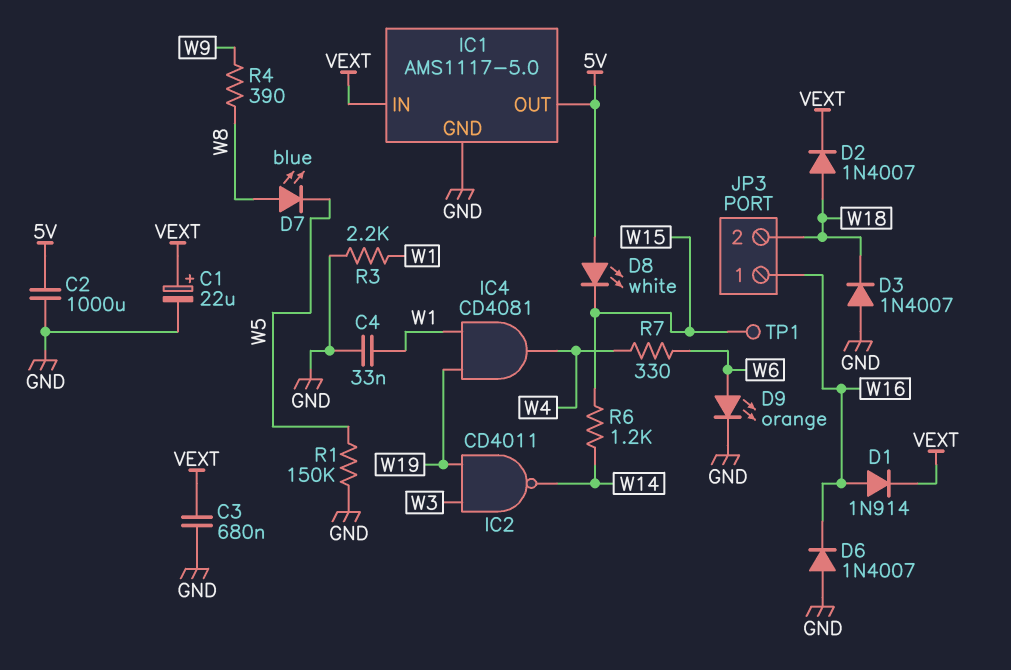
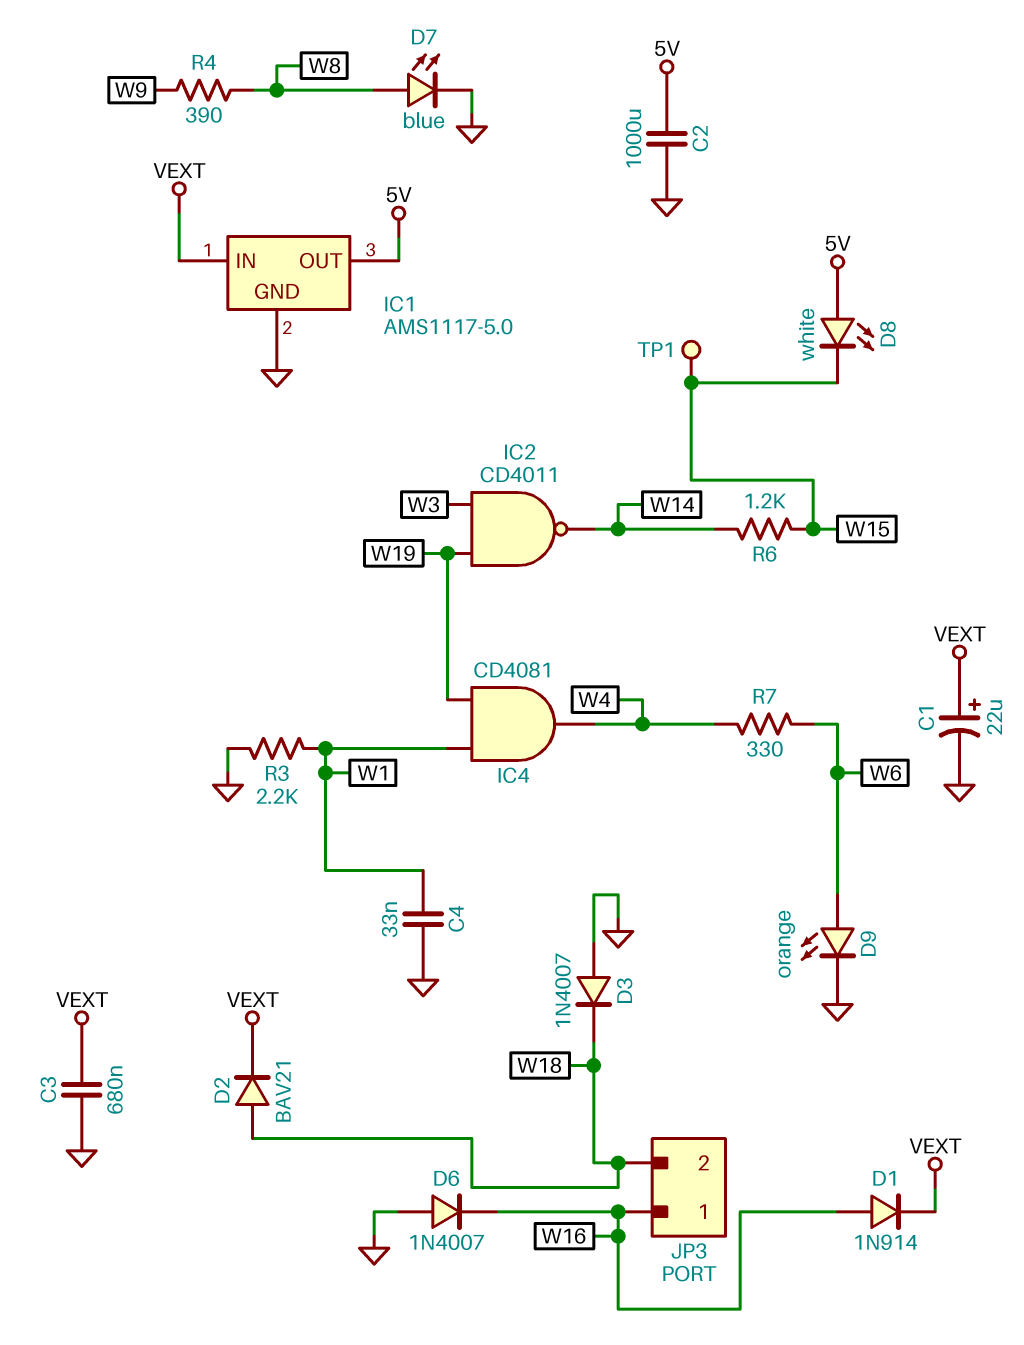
D2: diode 1N4007 (A W18, K VEXT) -> diode BAV21 (A W18, K VEXT)
D7: LED blue (A W8, K W5) -> LED blue (A W8, K GND)
R1: 150k (GND, W5) -> none

